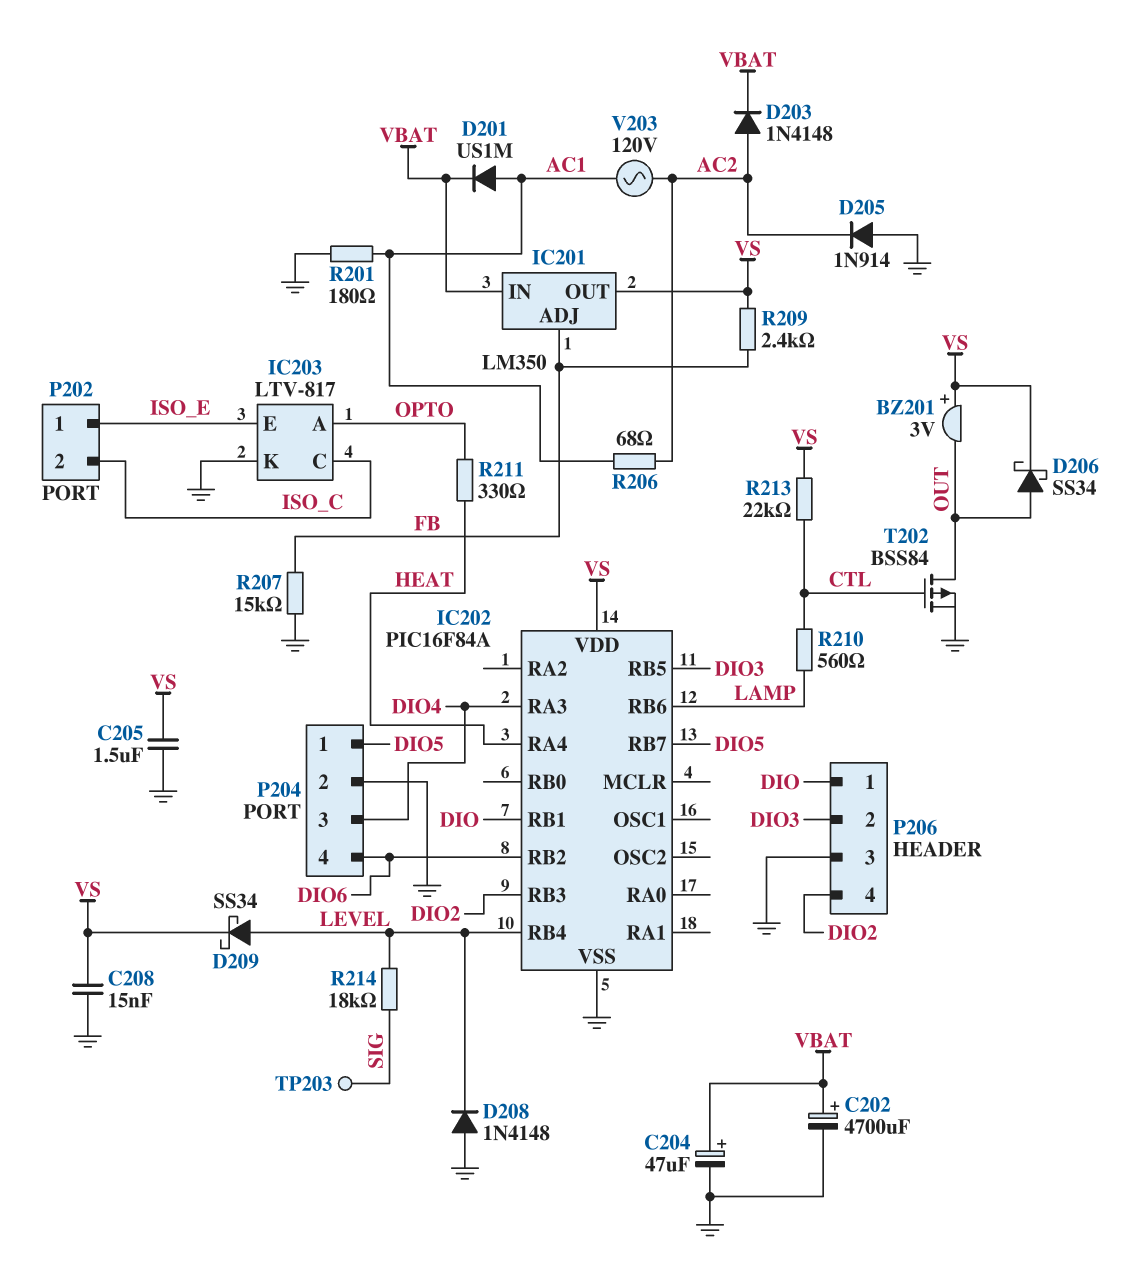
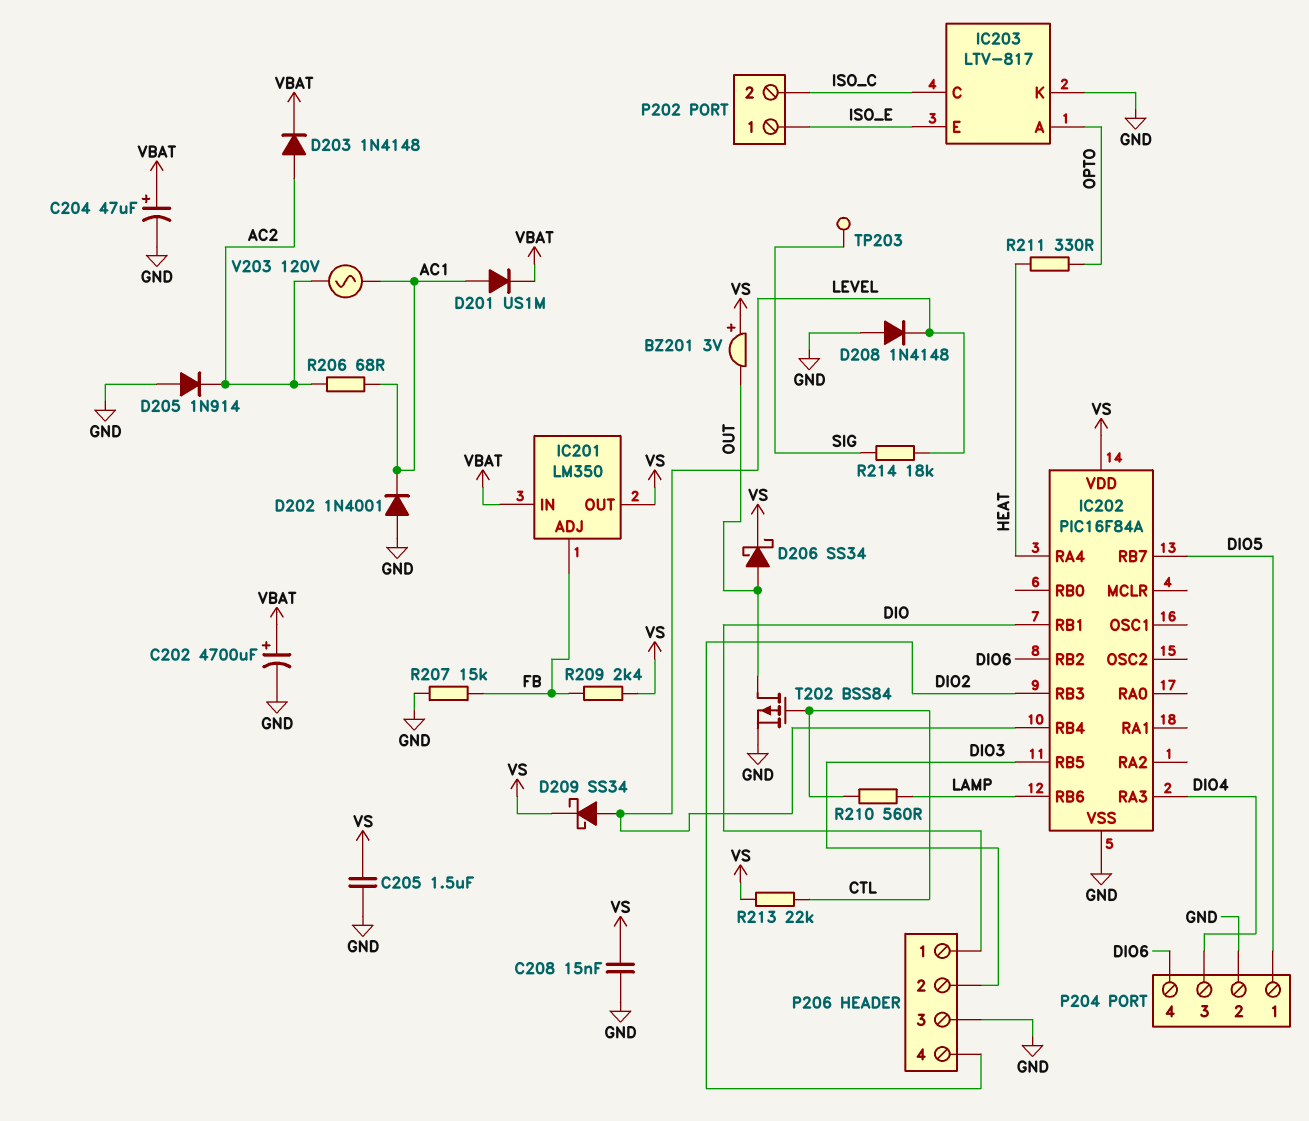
D202: none -> diode 1N4001 (A GND, K AC1)
R201: 180 (AC1, GND) -> none

